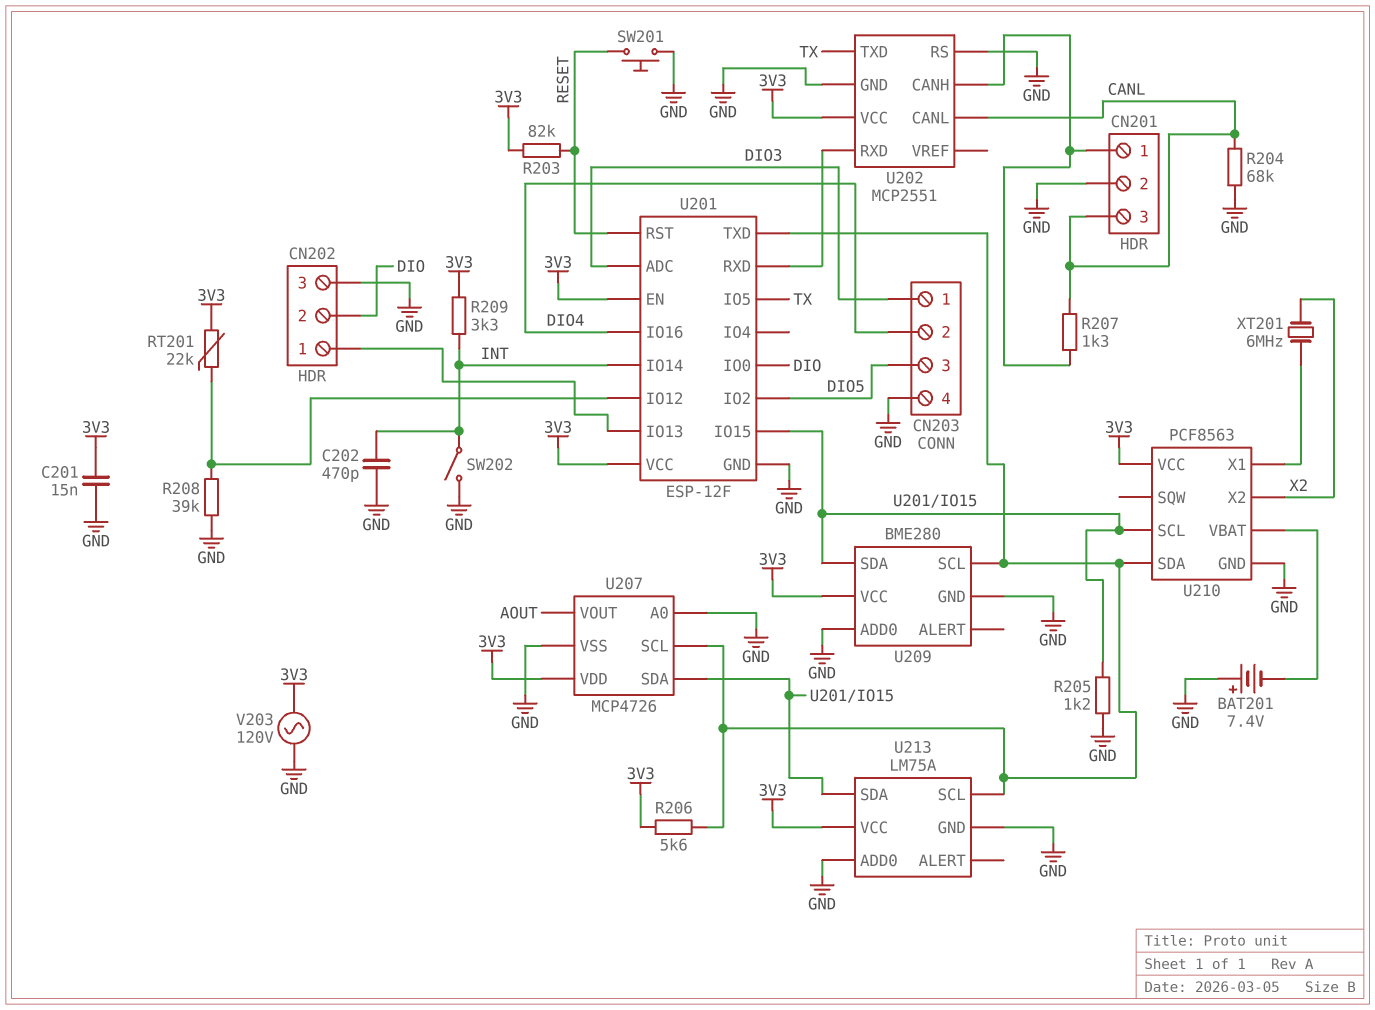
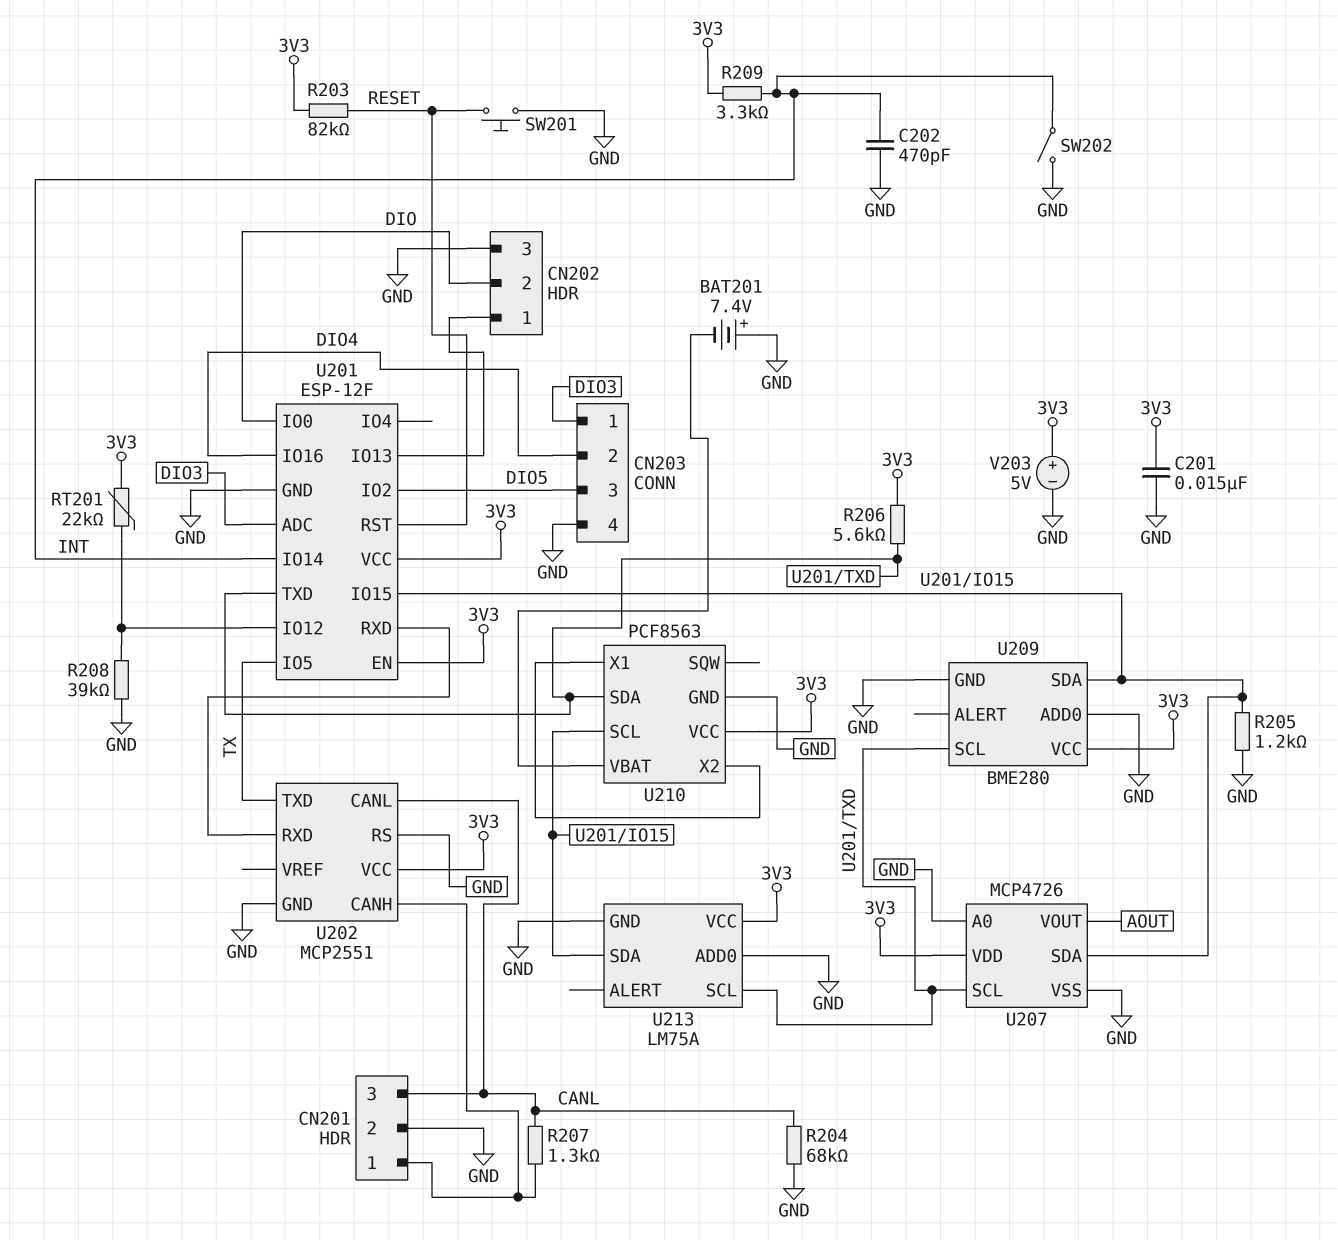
U210 pin X2: X2 -> U210/X1
V203: AC 120V (3V3, GND) -> 5V (plus 3V3, minus GND)
XT201: 6MHz (U210/X1, X2) -> none

